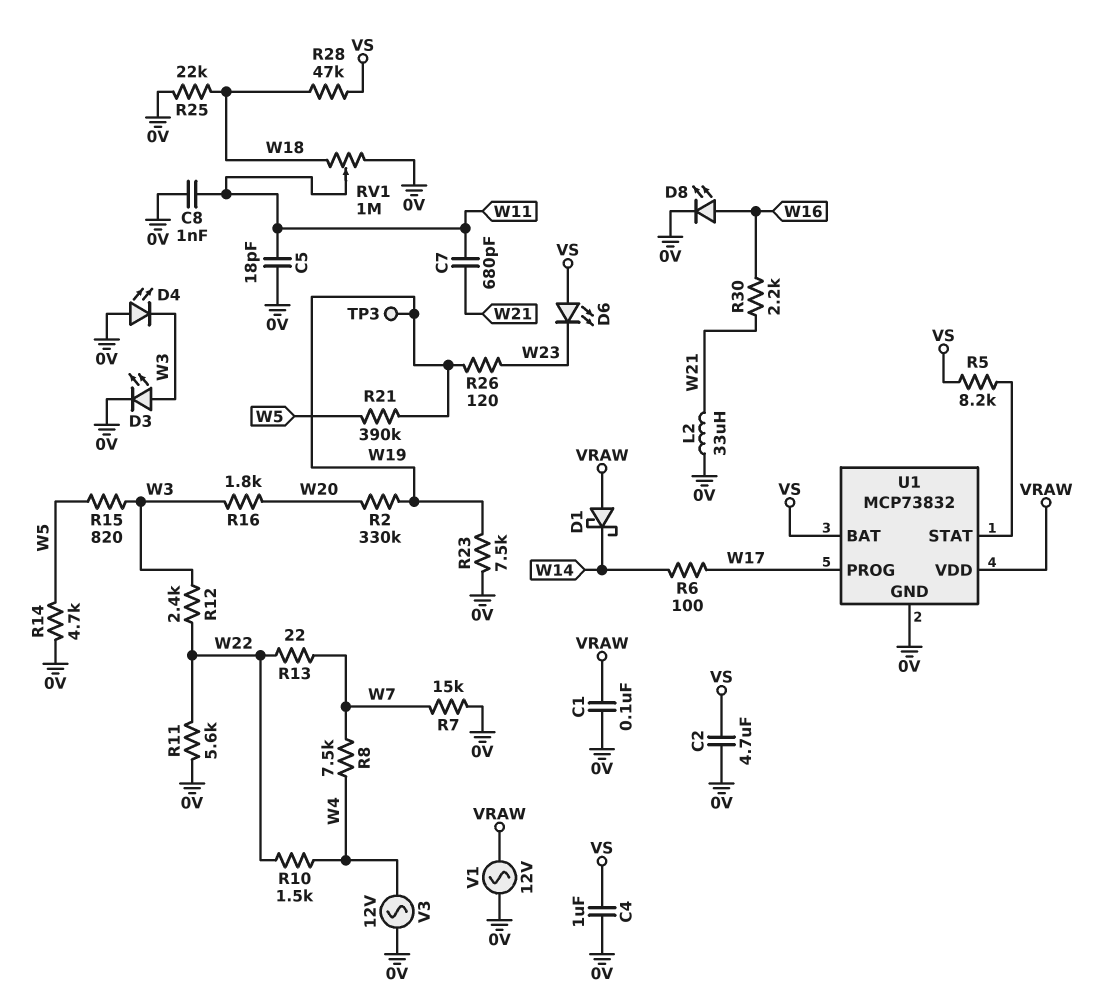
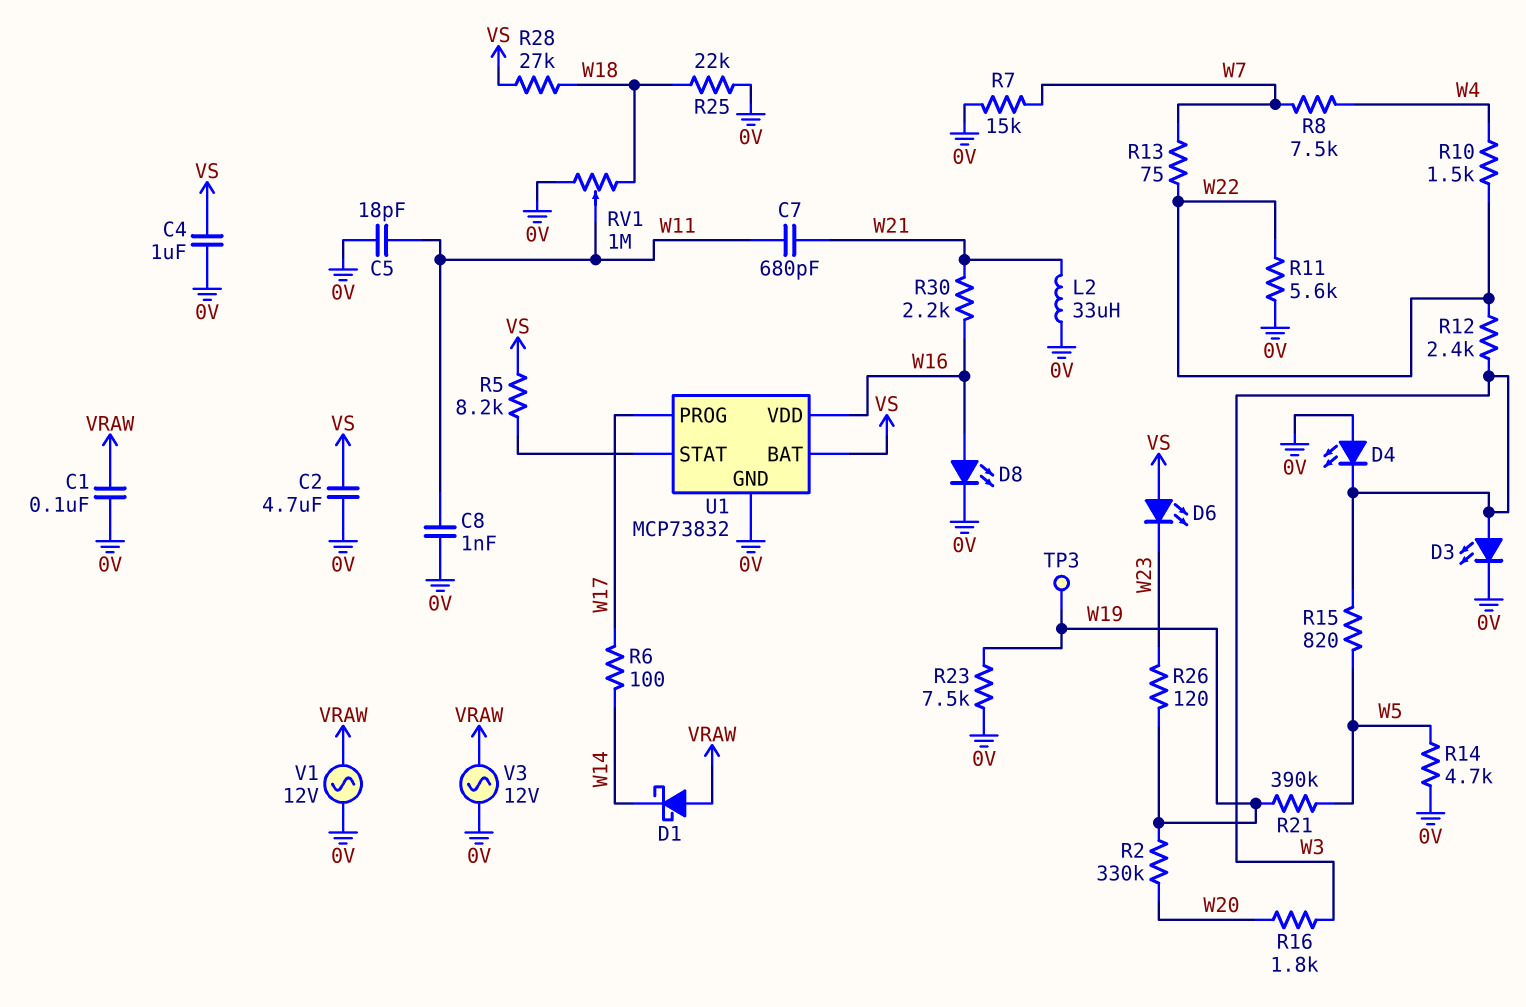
R13: 22 (W7, W22) -> 75 (W7, W22)
R28: 47k (VS, W18) -> 27k (VS, W18)
U1 pin VDD: VRAW -> W16
V3: AC 12V (0V, W4) -> AC 12V (0V, VRAW)

